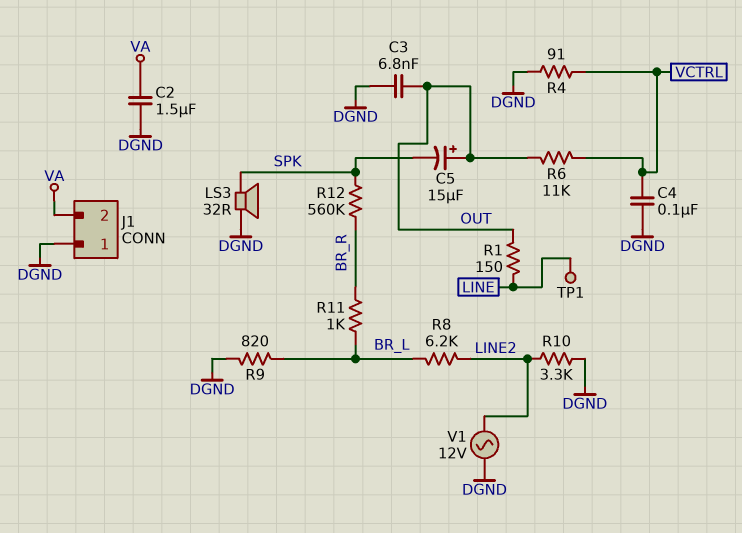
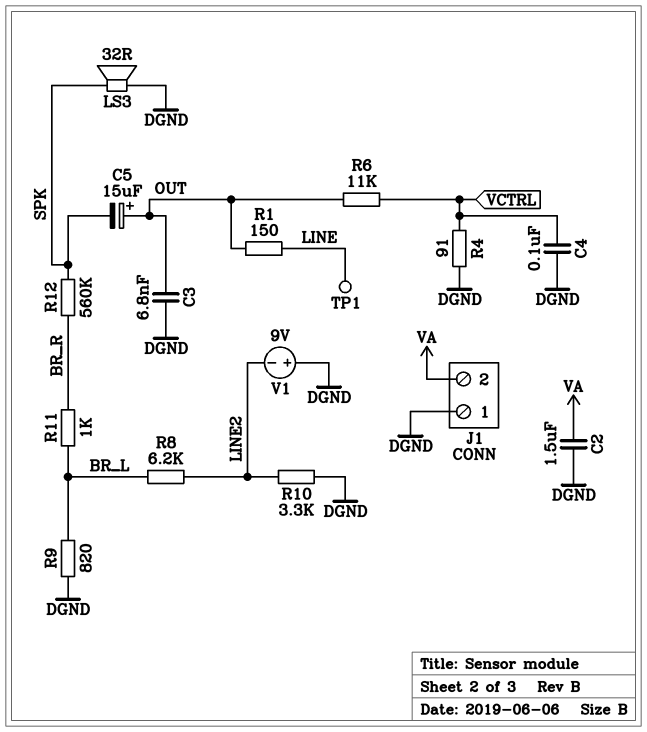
V1: AC 12V (DGND, LINE2) -> 9V (plus DGND, minus LINE2)

